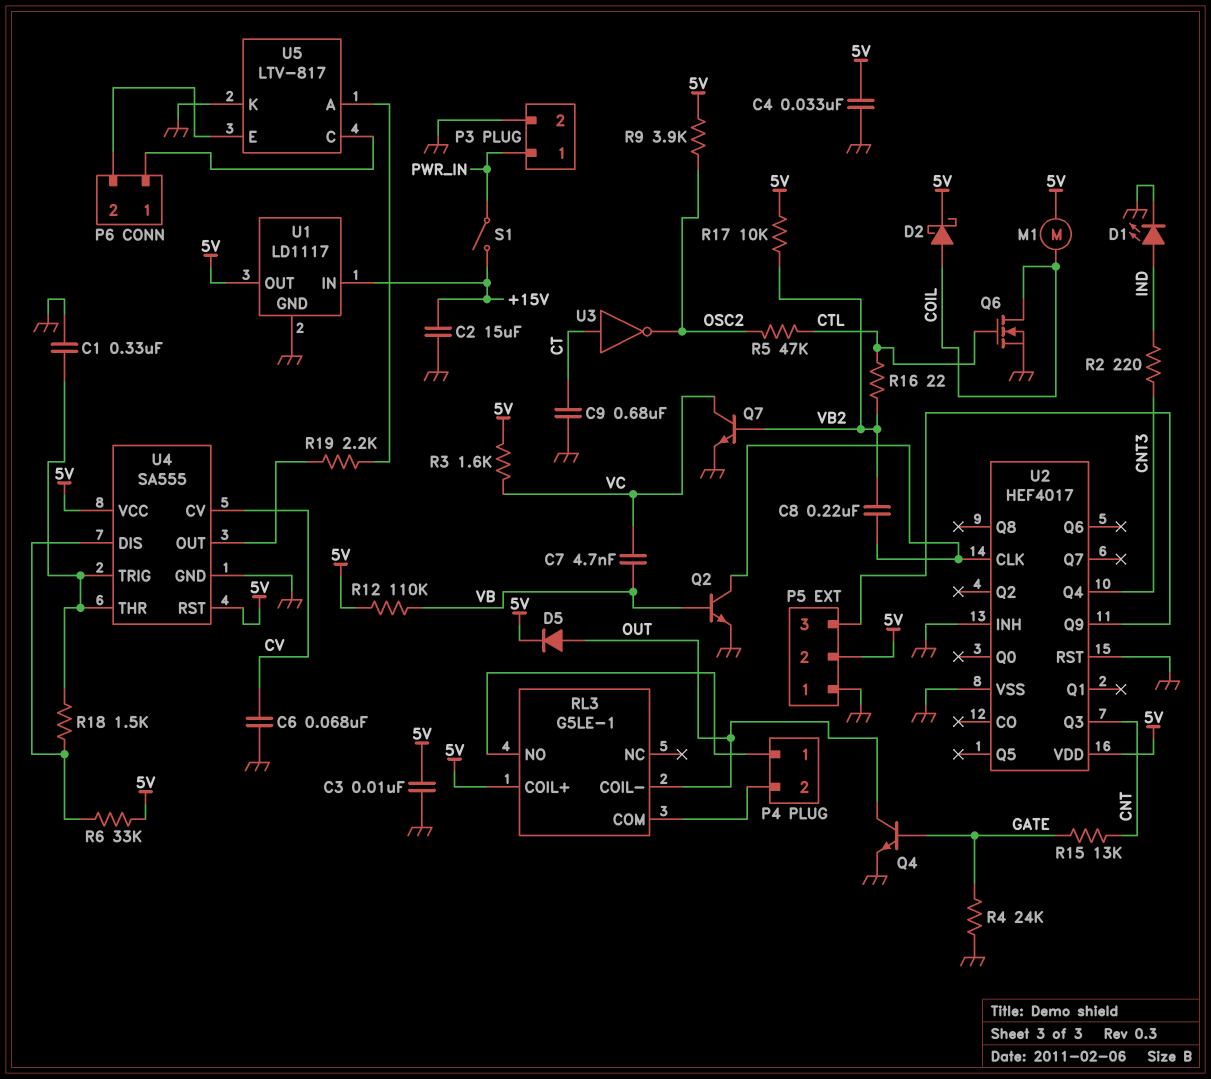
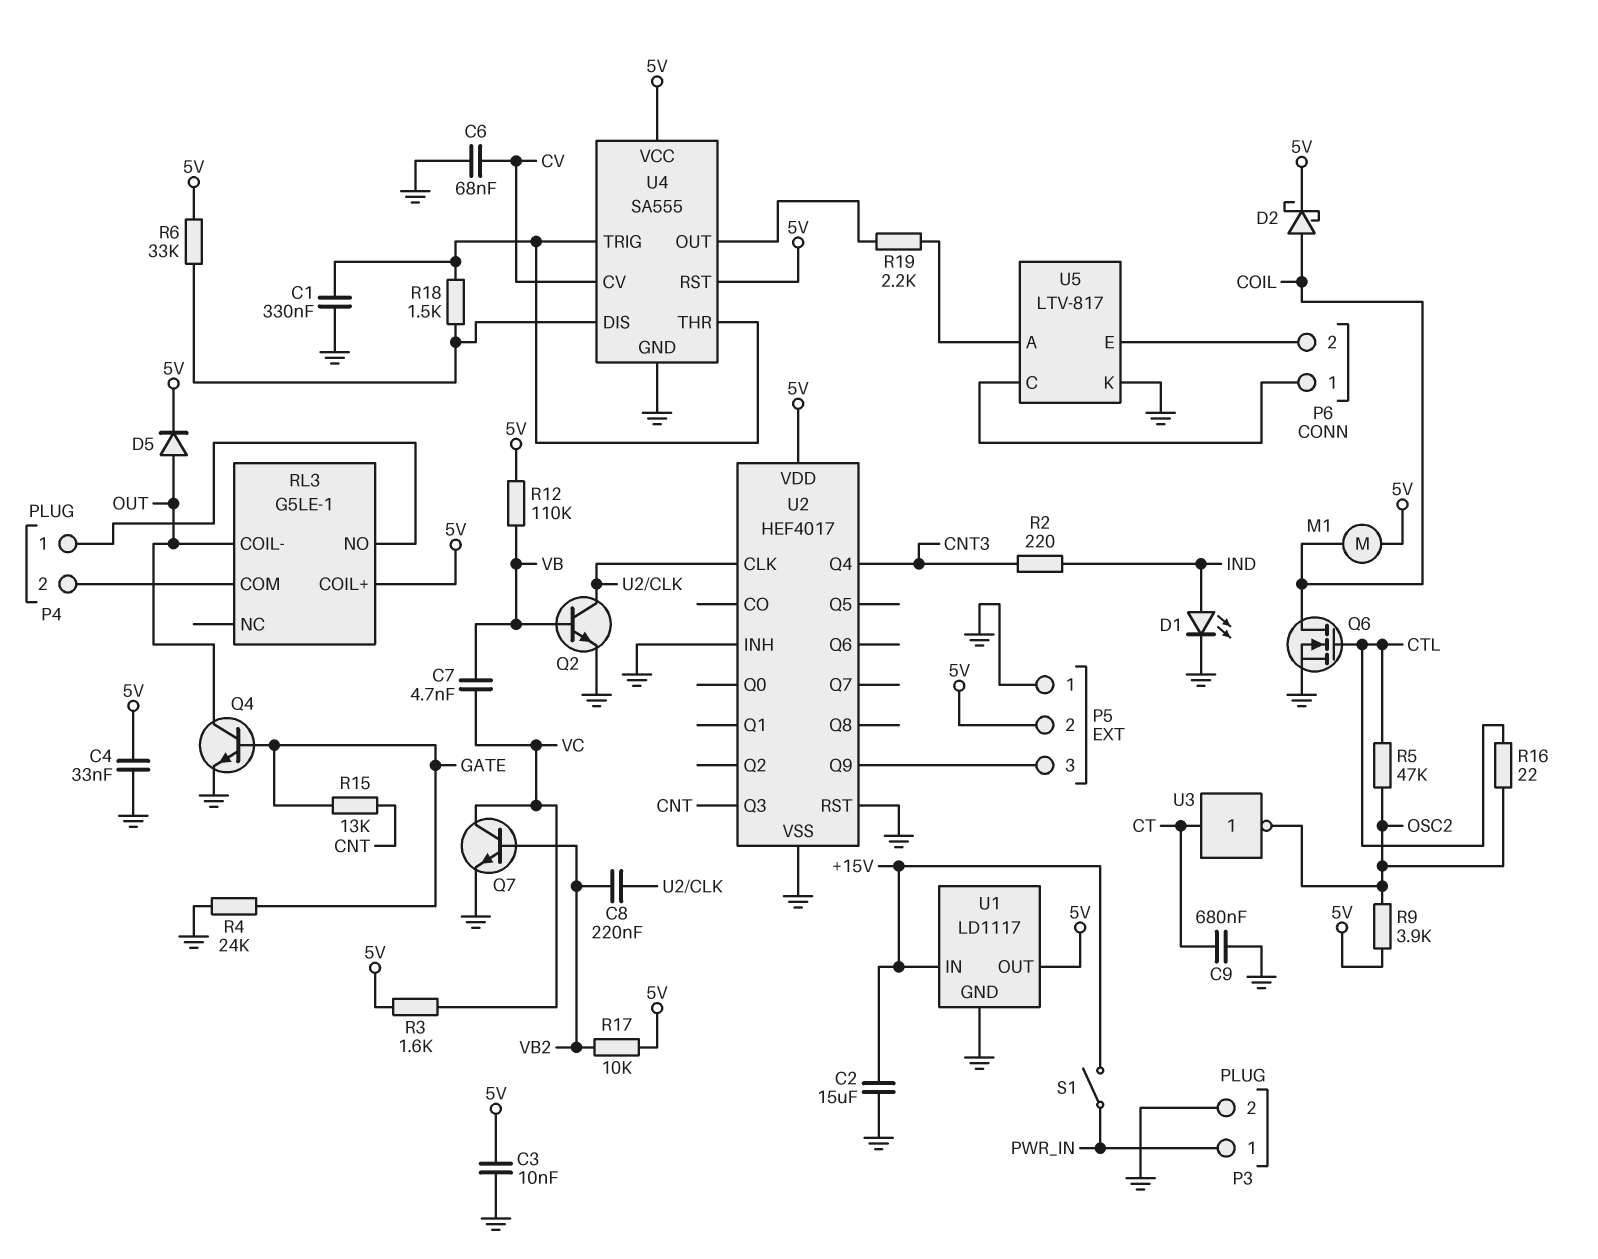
R16: 22 (CTL, VB2) -> 22 (CTL, OSC2)

